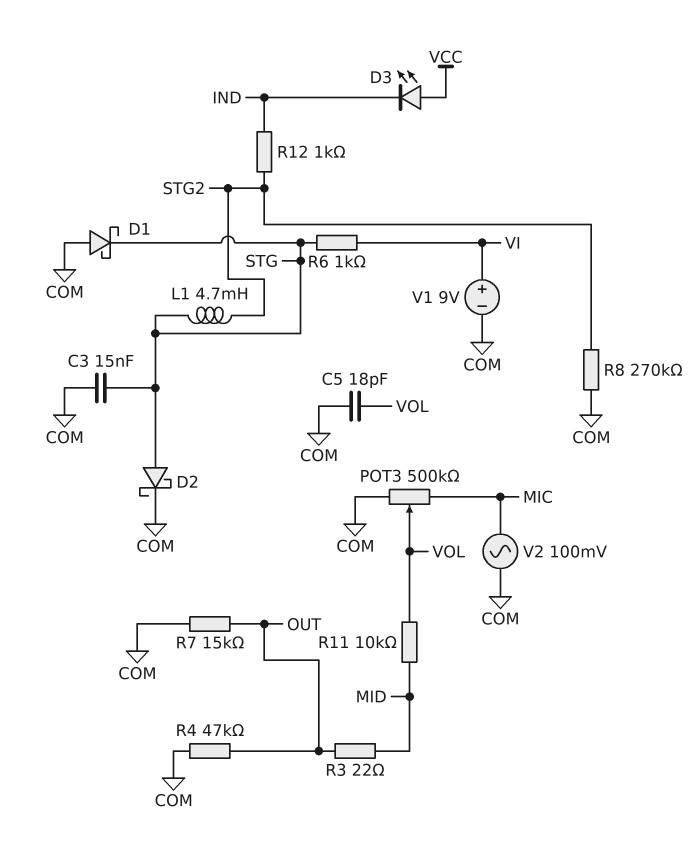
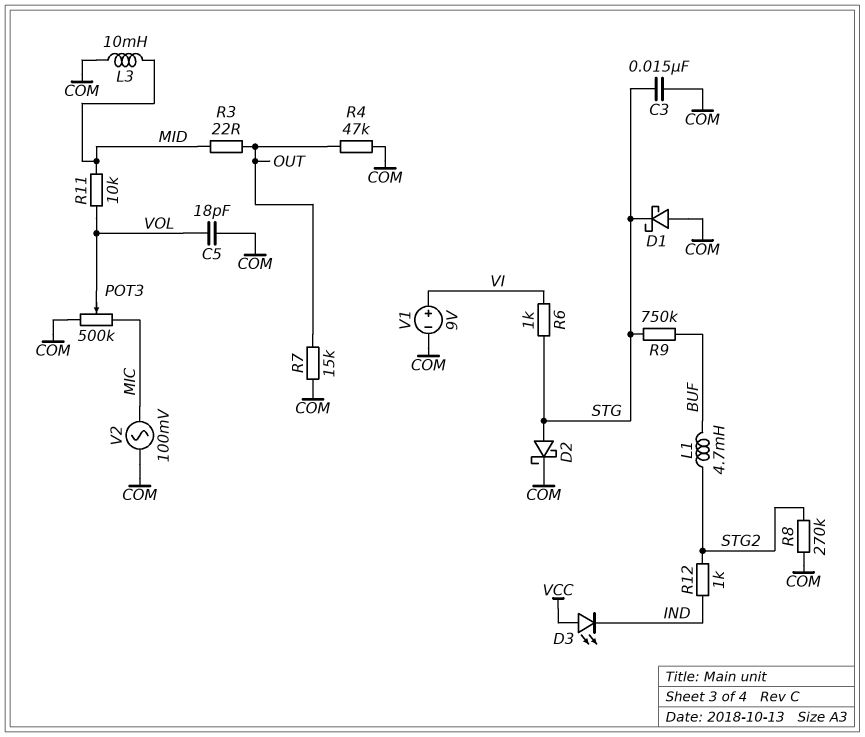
L1: 4.7mH (STG, STG2) -> 4.7mH (BUF, STG2)
L3: none -> 10mH (COM, MID)
R9: none -> 750k (BUF, STG)

